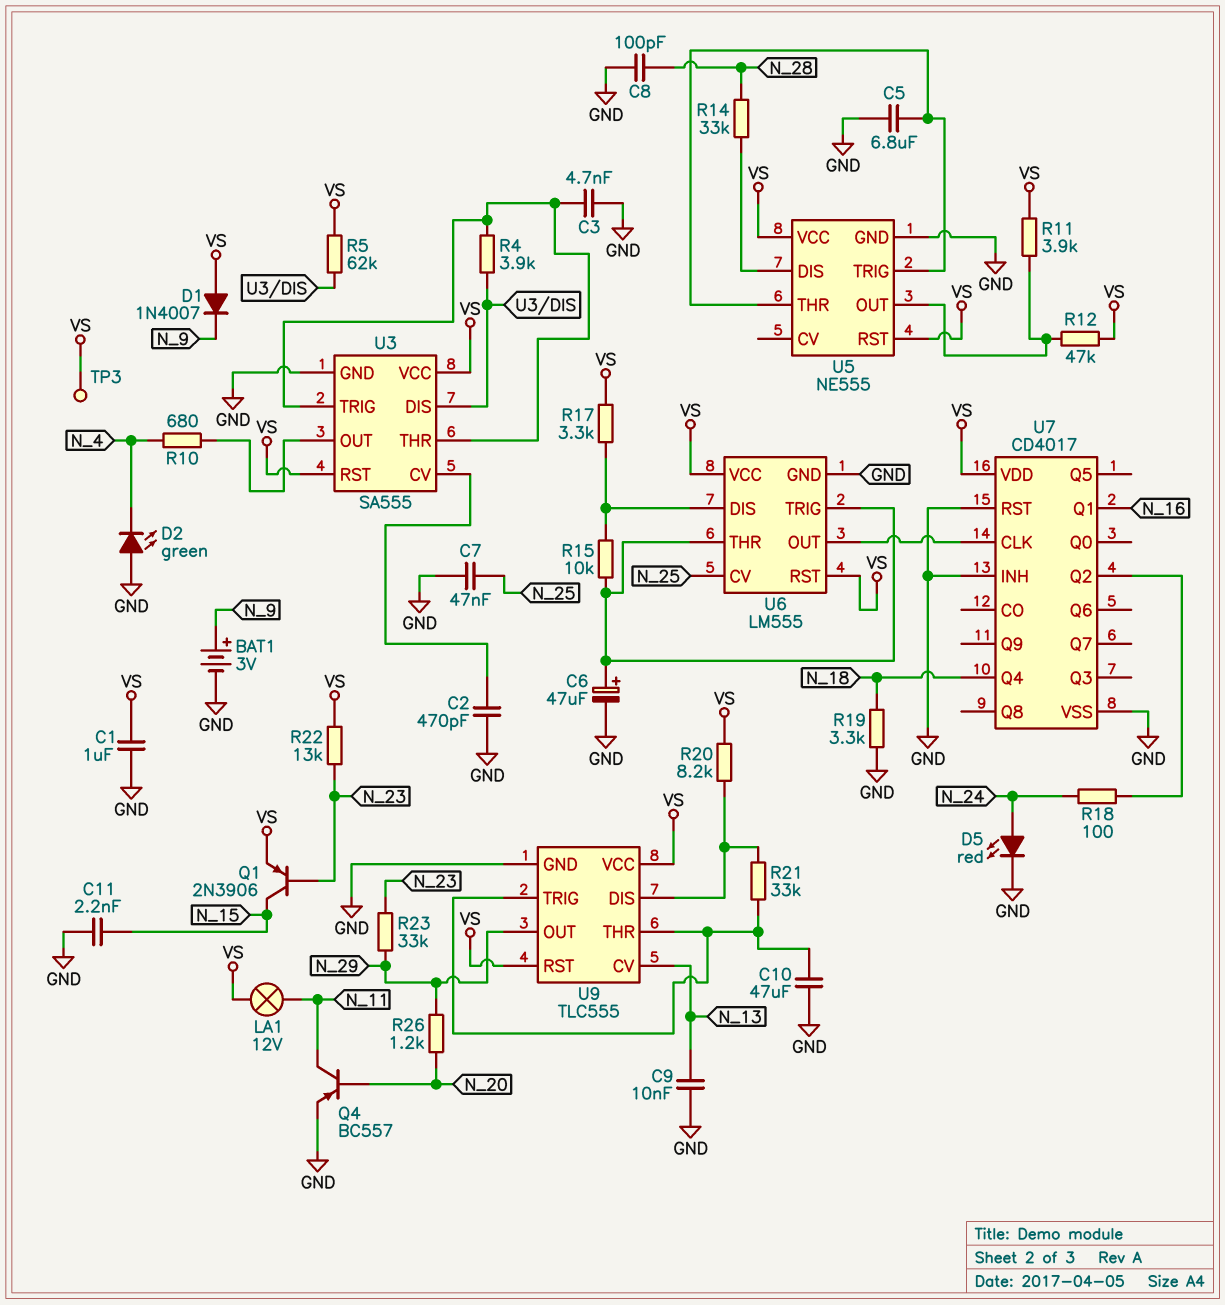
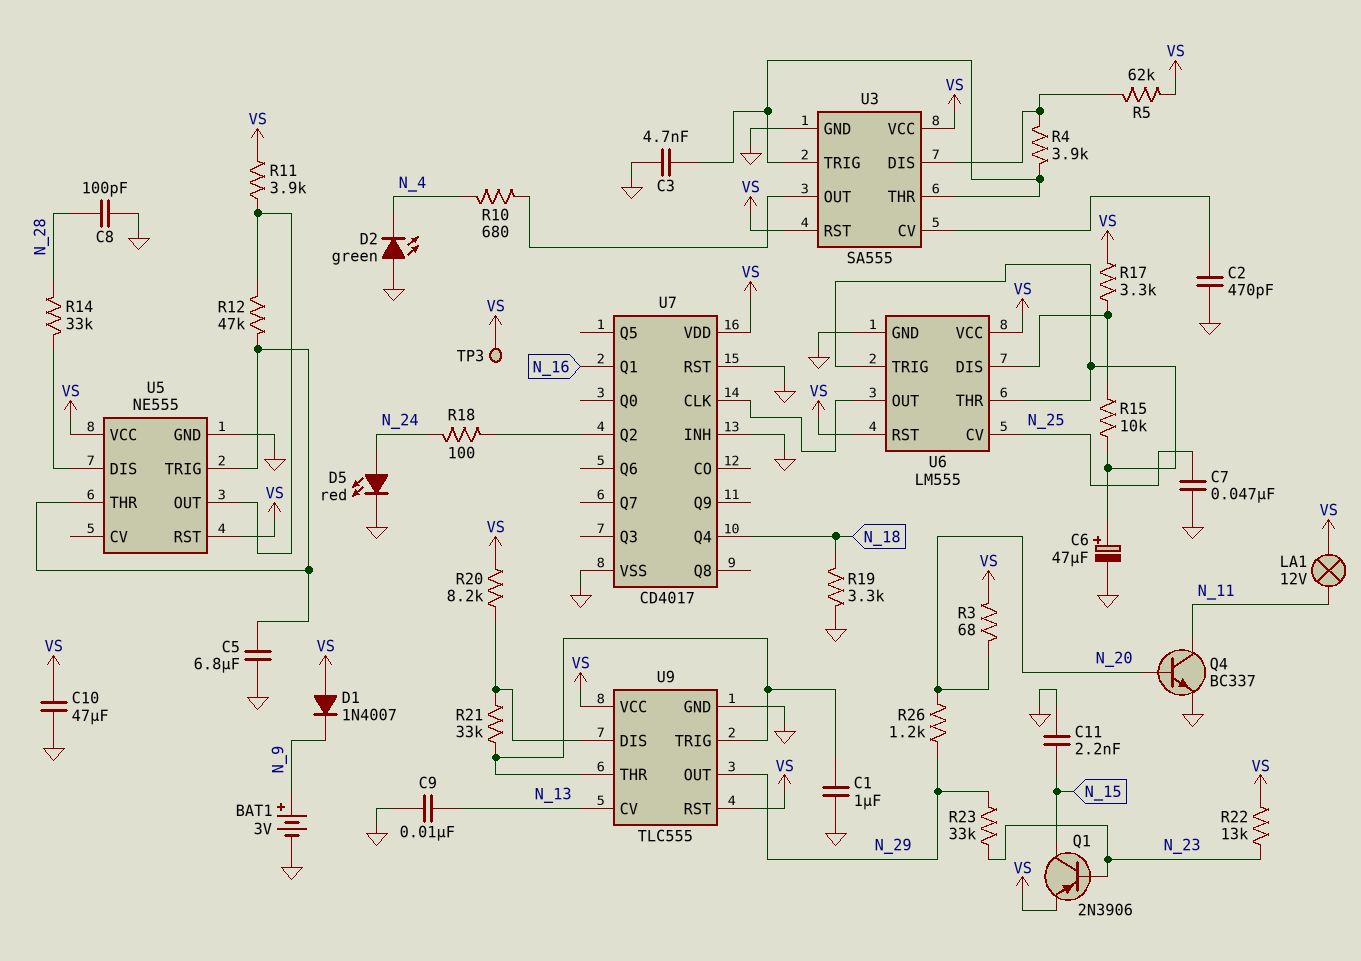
C1: 1uF (GND, VS) -> 1uF (GND, U9/THR)
C10: 47uF (GND, U9/THR) -> 47uF (GND, VS)
Q4: PNP BC557 (B N_20, C N_11, E GND) -> NPN BC337 (B N_20, C N_11, E GND)
R3: none -> 68 (N_20, VS)
R12: 47k (U5/OUT, VS) -> 47k (U5/OUT, U5/THR)

